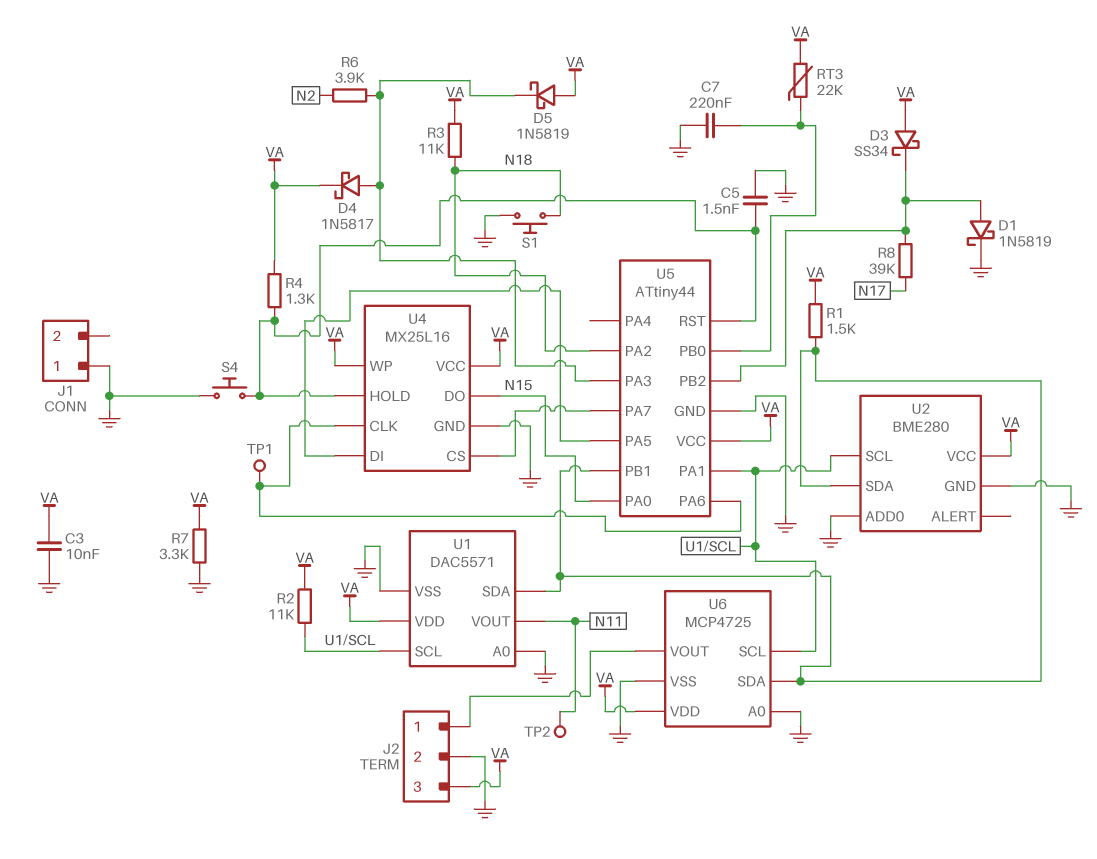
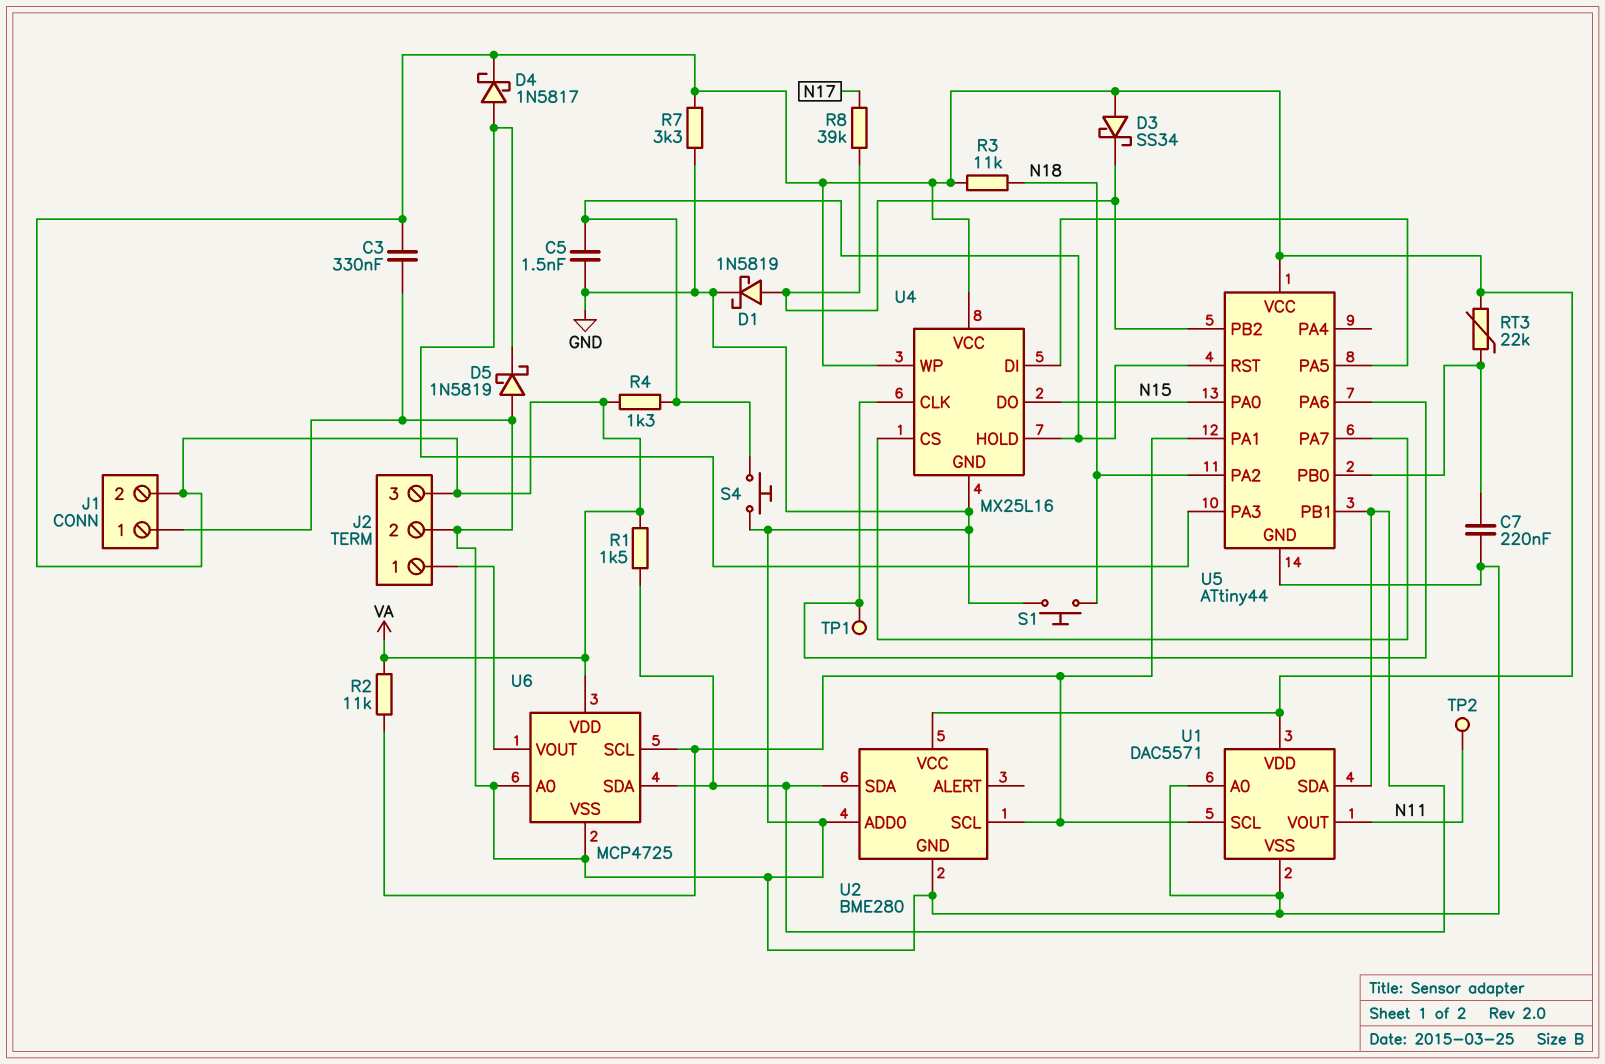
C3: 10nF (GND, VA) -> 330nF (GND, VA)
D5: schottky 1N5819 (A VA, K U5/PA3) -> schottky 1N5819 (A GND, K U5/PA3)
J1 pin 2: none -> VA
R6: 3.9k (N2, U5/PA3) -> none

